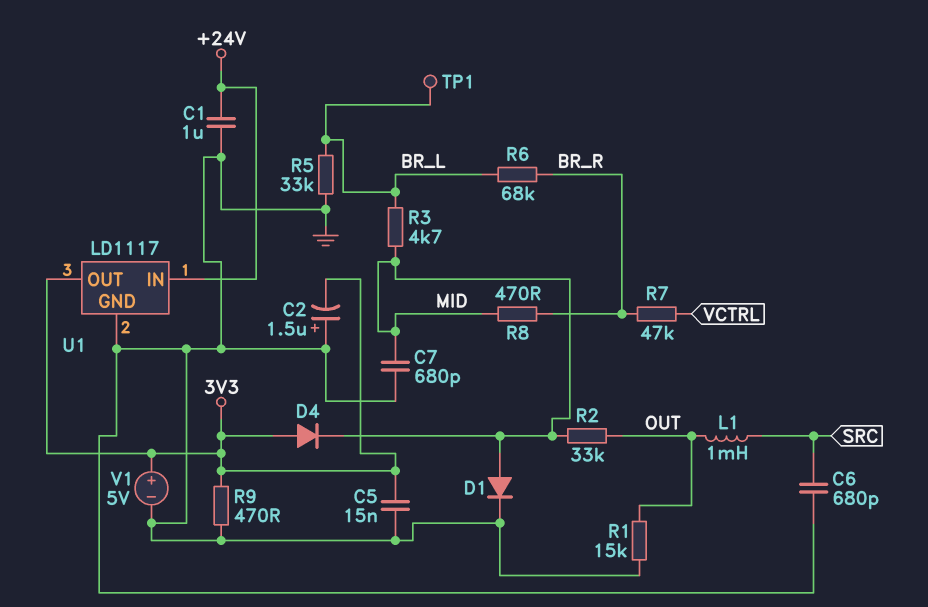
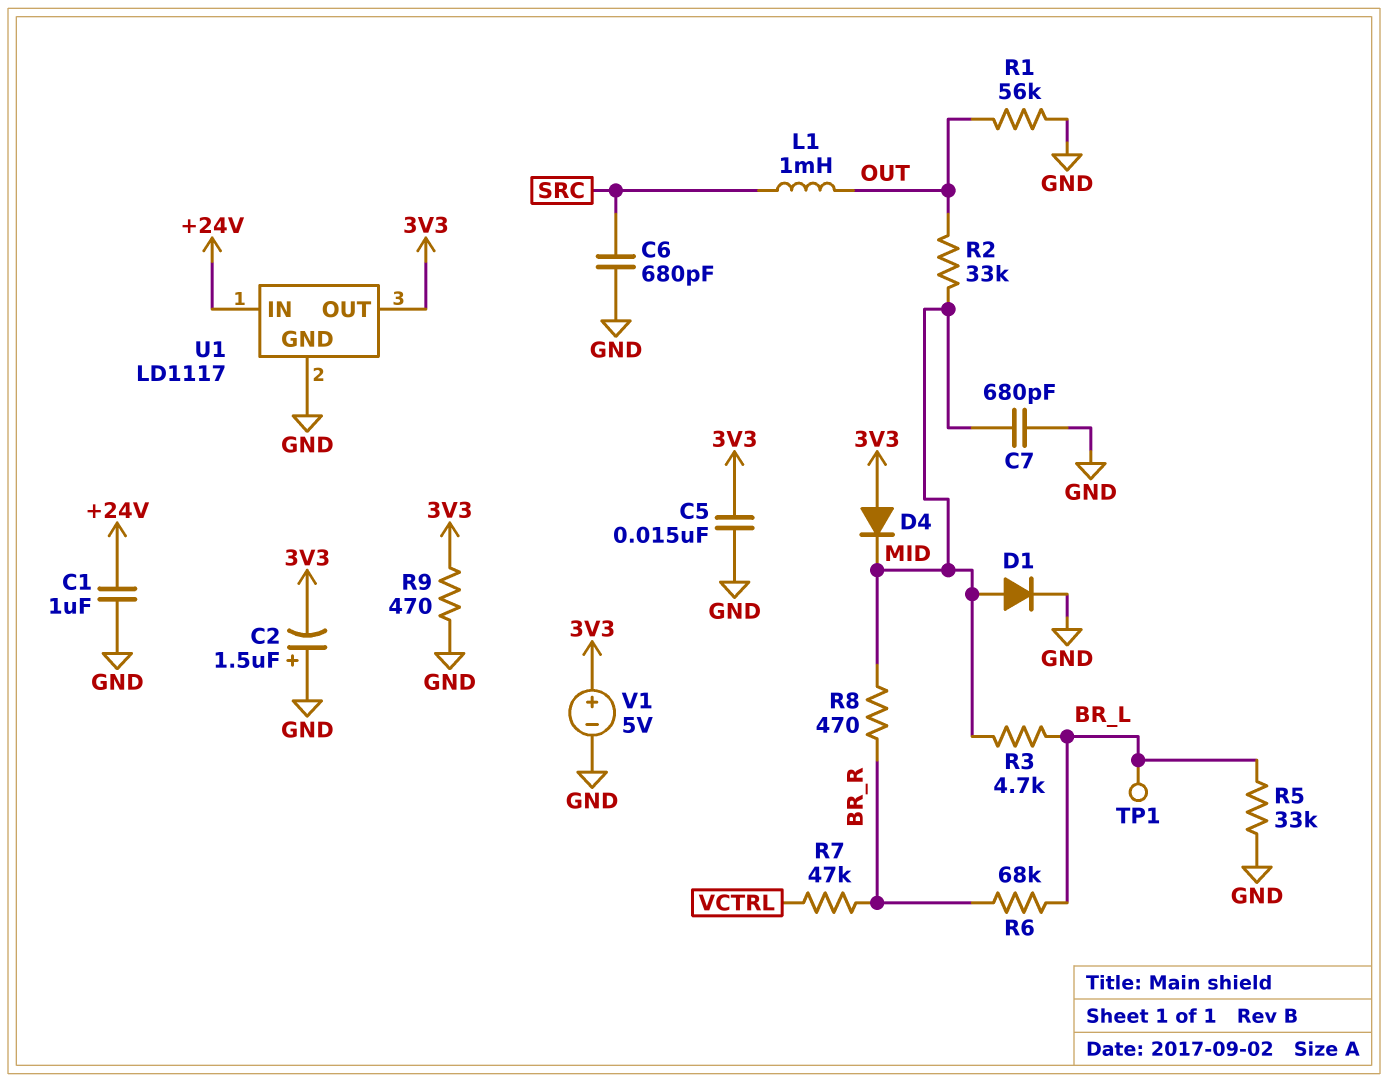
R1: 15k (GND, OUT) -> 56k (GND, OUT)

